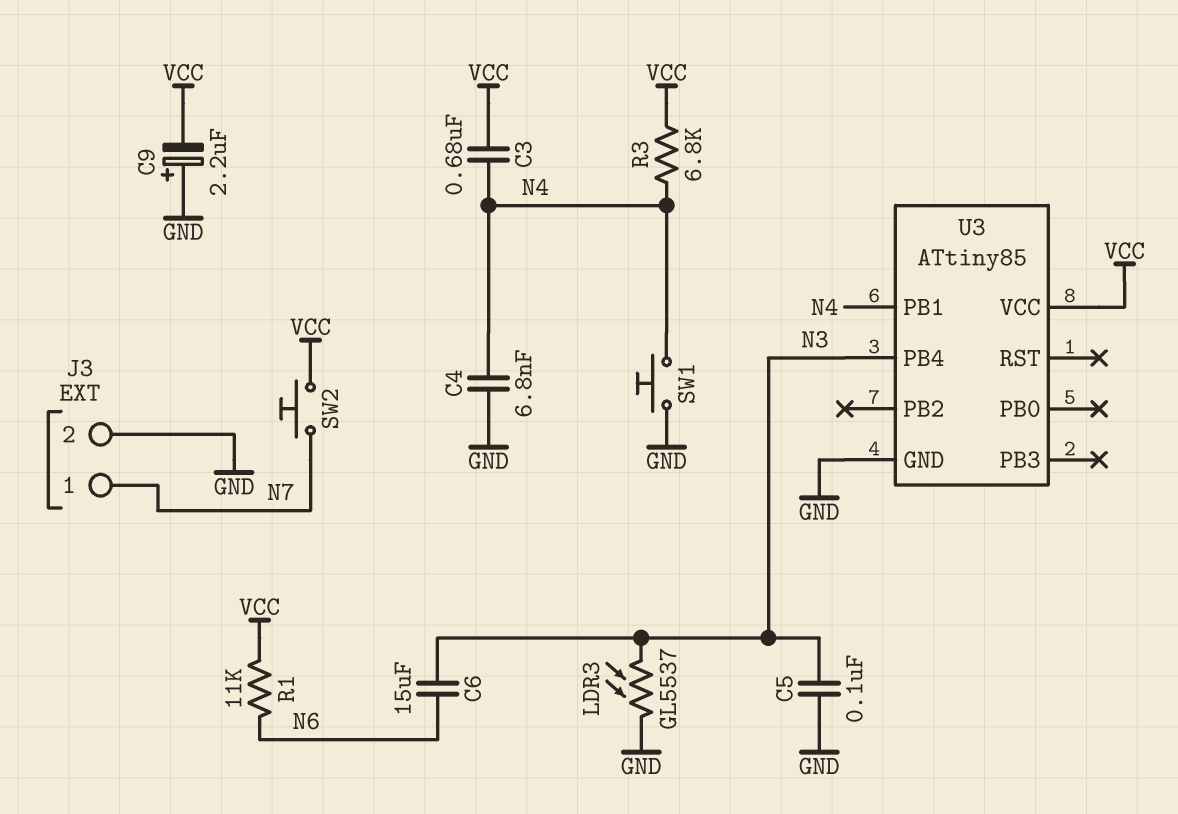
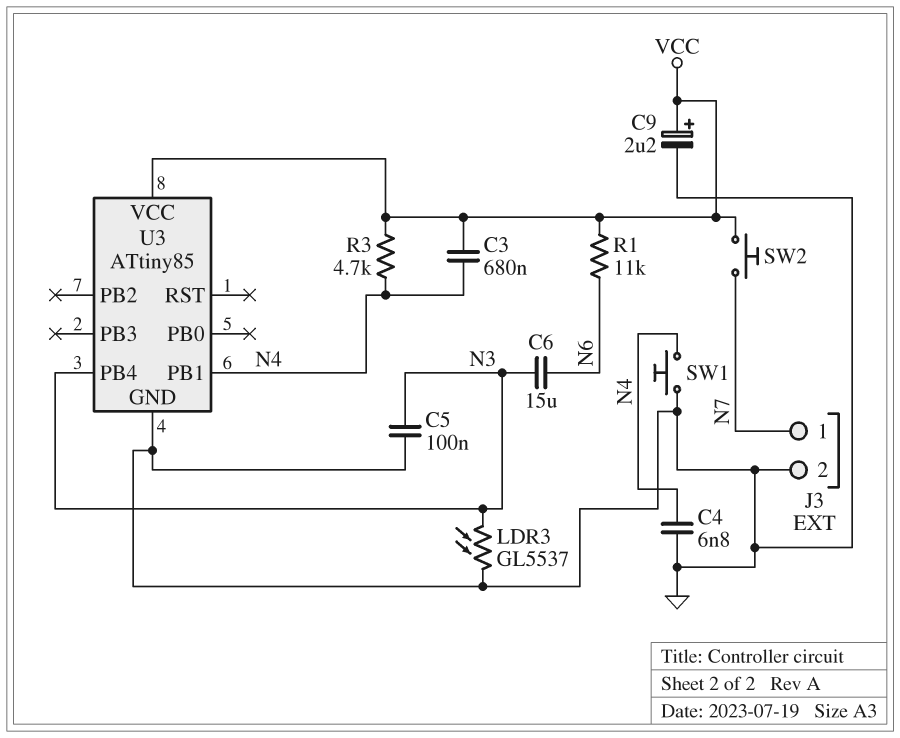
C9: 2.2uF (plus GND, minus VCC) -> 2.2uF (plus VCC, minus GND)
R3: 6.8k (N4, VCC) -> 4.7k (N4, VCC)

